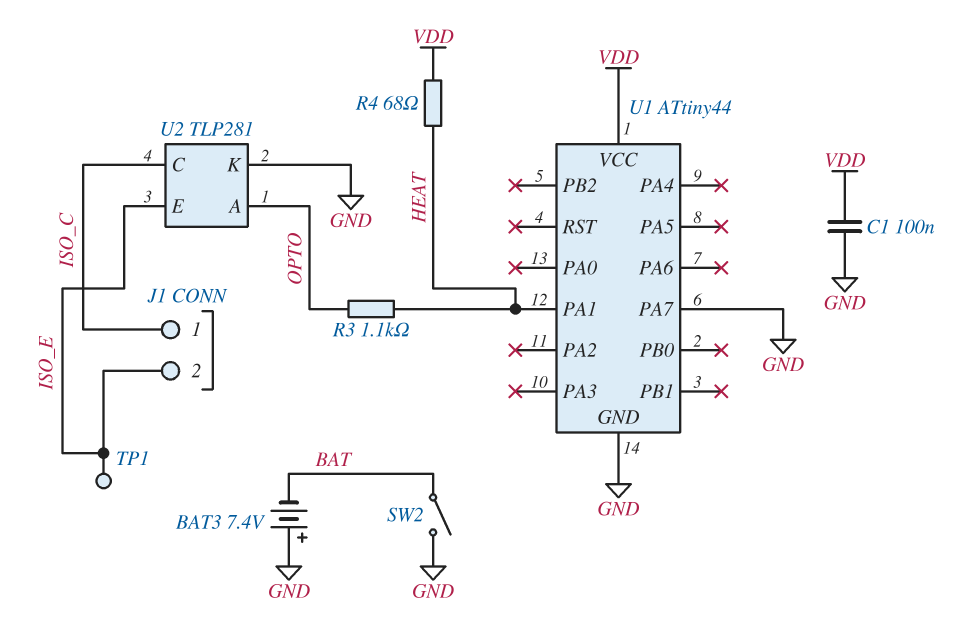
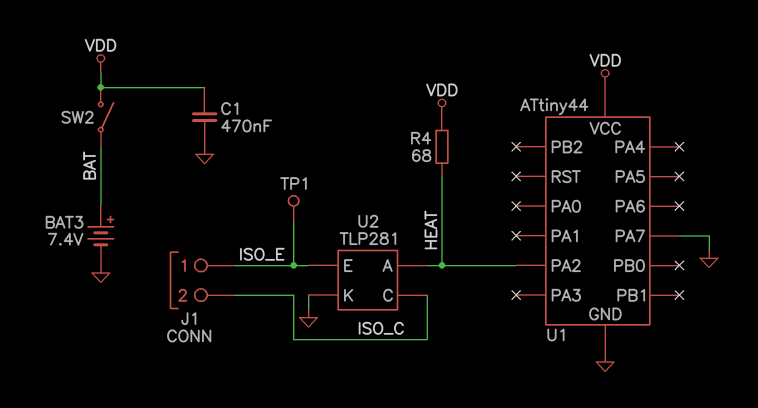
BAT3: 7.4V (plus GND, minus BAT) -> 7.4V (plus BAT, minus GND)
C1: 100nF (GND, VDD) -> 470nF (GND, VDD)
J1 pin 1: ISO_C -> ISO_E
J1 pin 2: ISO_E -> ISO_C
R3: 1.1k (HEAT, OPTO) -> none
SW2: switch (BAT, GND) -> switch (BAT, VDD)
U1 pin PA1: HEAT -> none
U1 pin PA2: none -> HEAT
U2 pin A: OPTO -> HEAT

